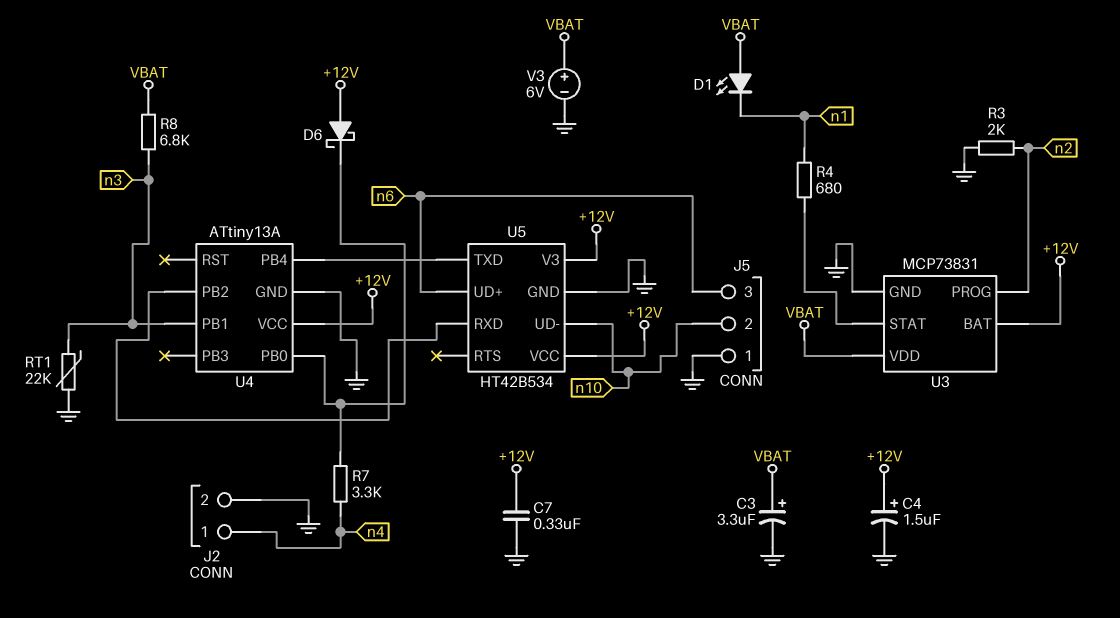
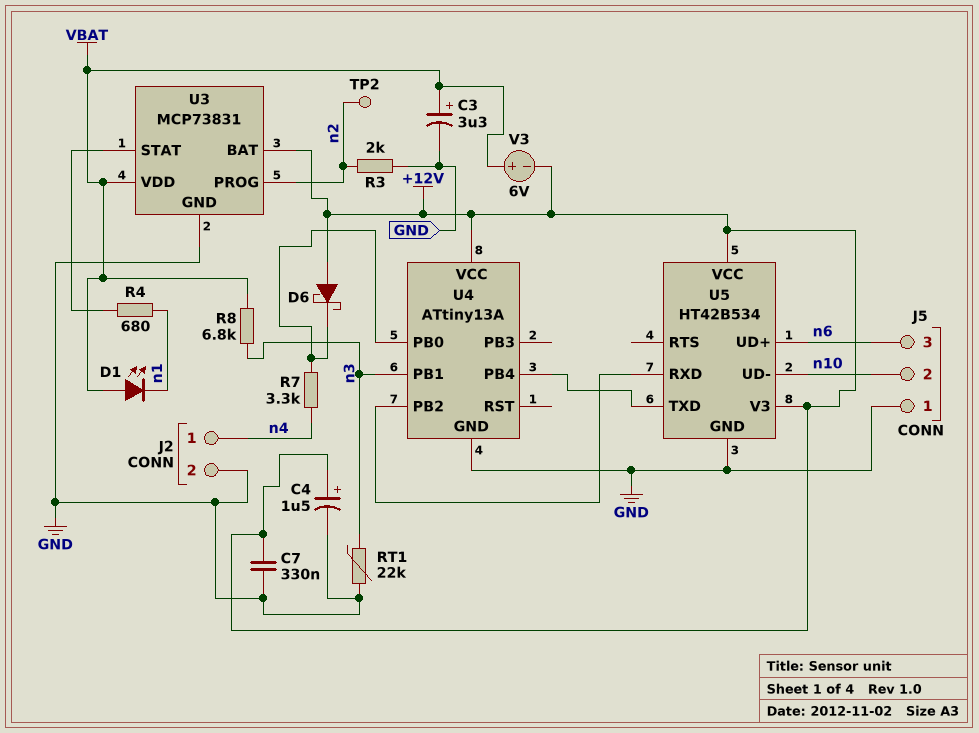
TP2: none -> test point (n2)
V3: 6V (plus VBAT, minus GND) -> 6V (plus VBAT, minus +12V)

